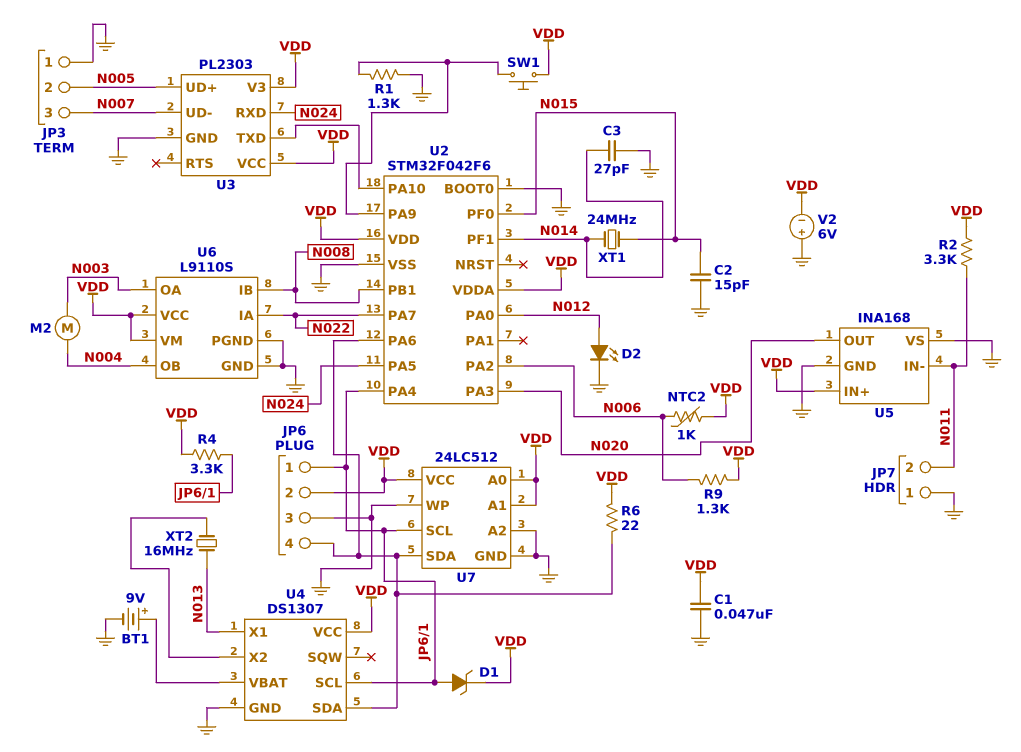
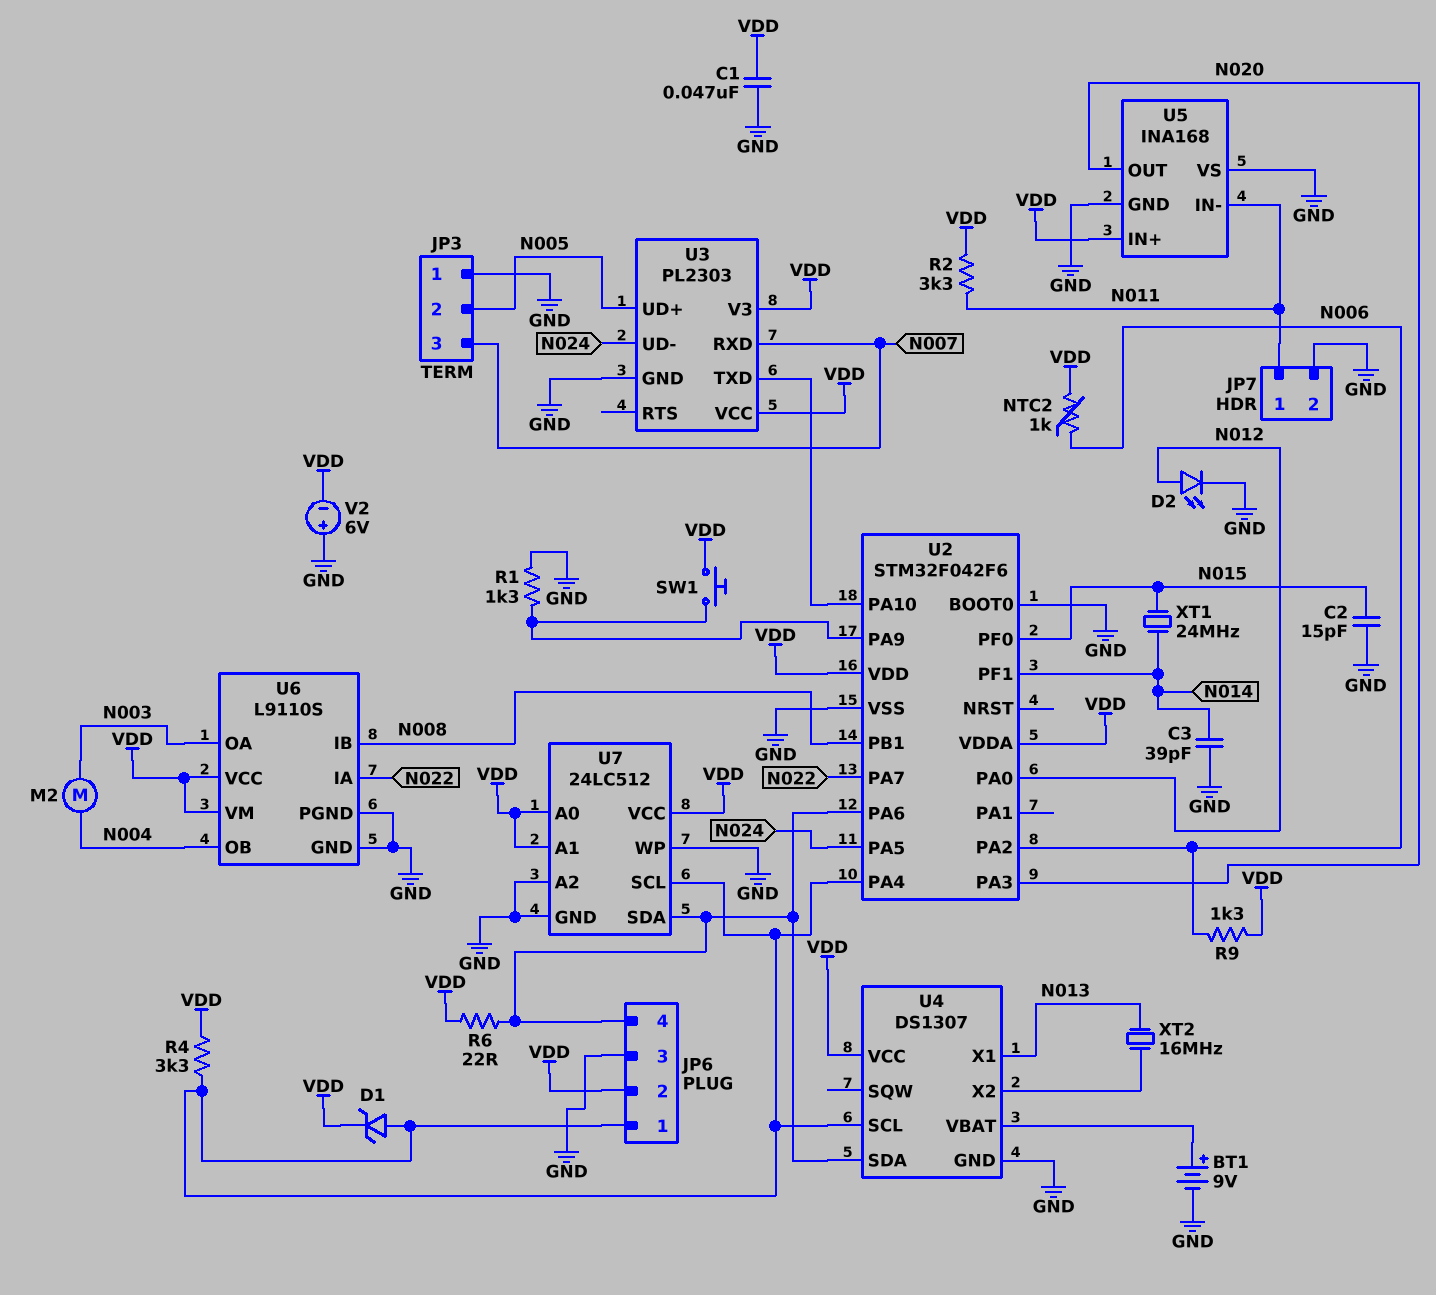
C3: 27pF (GND, N014) -> 39pF (GND, N014)
JP7 pin 1: GND -> N011
JP7 pin 2: N011 -> GND
U3 pin RXD: N024 -> N007
U3 pin UD-: N007 -> N024

